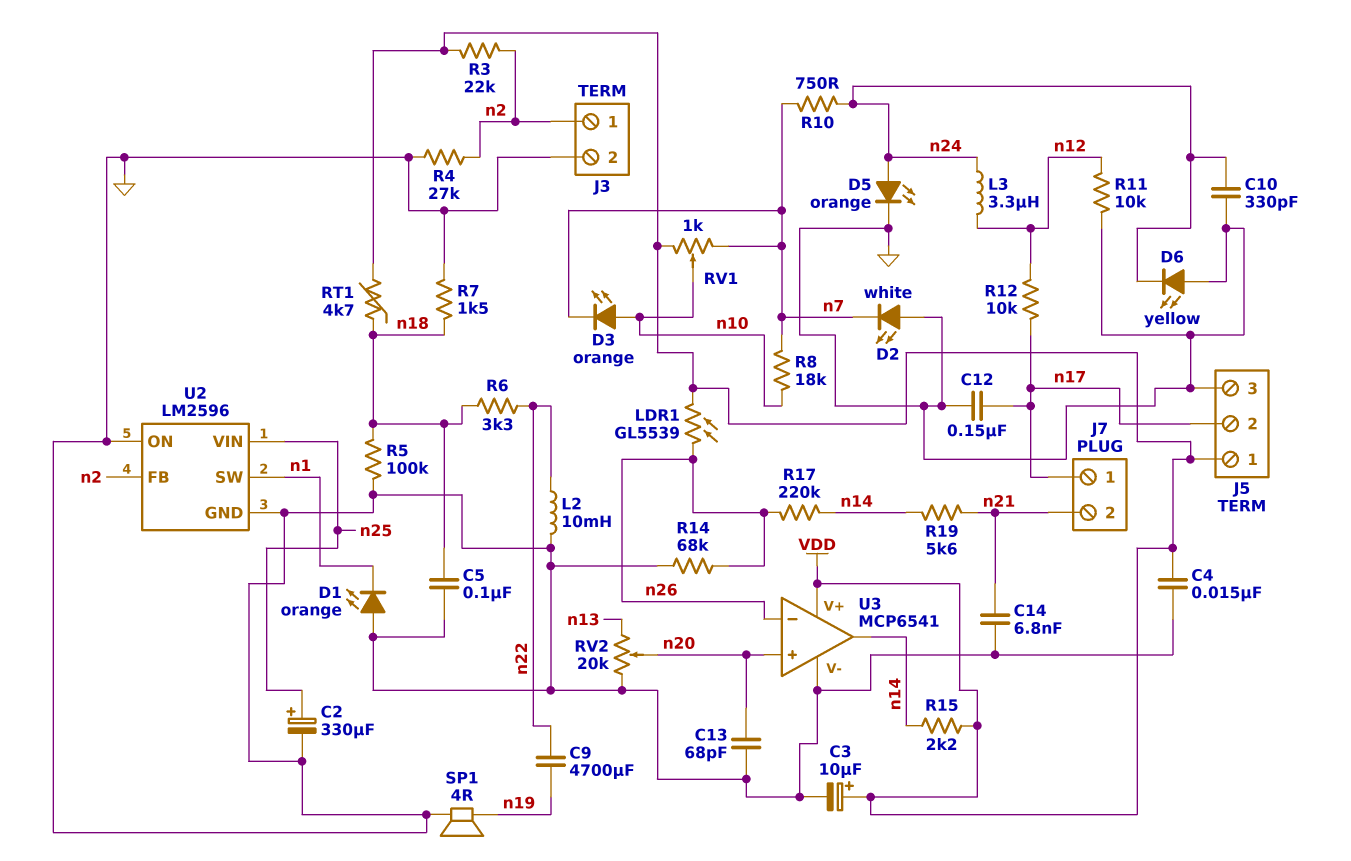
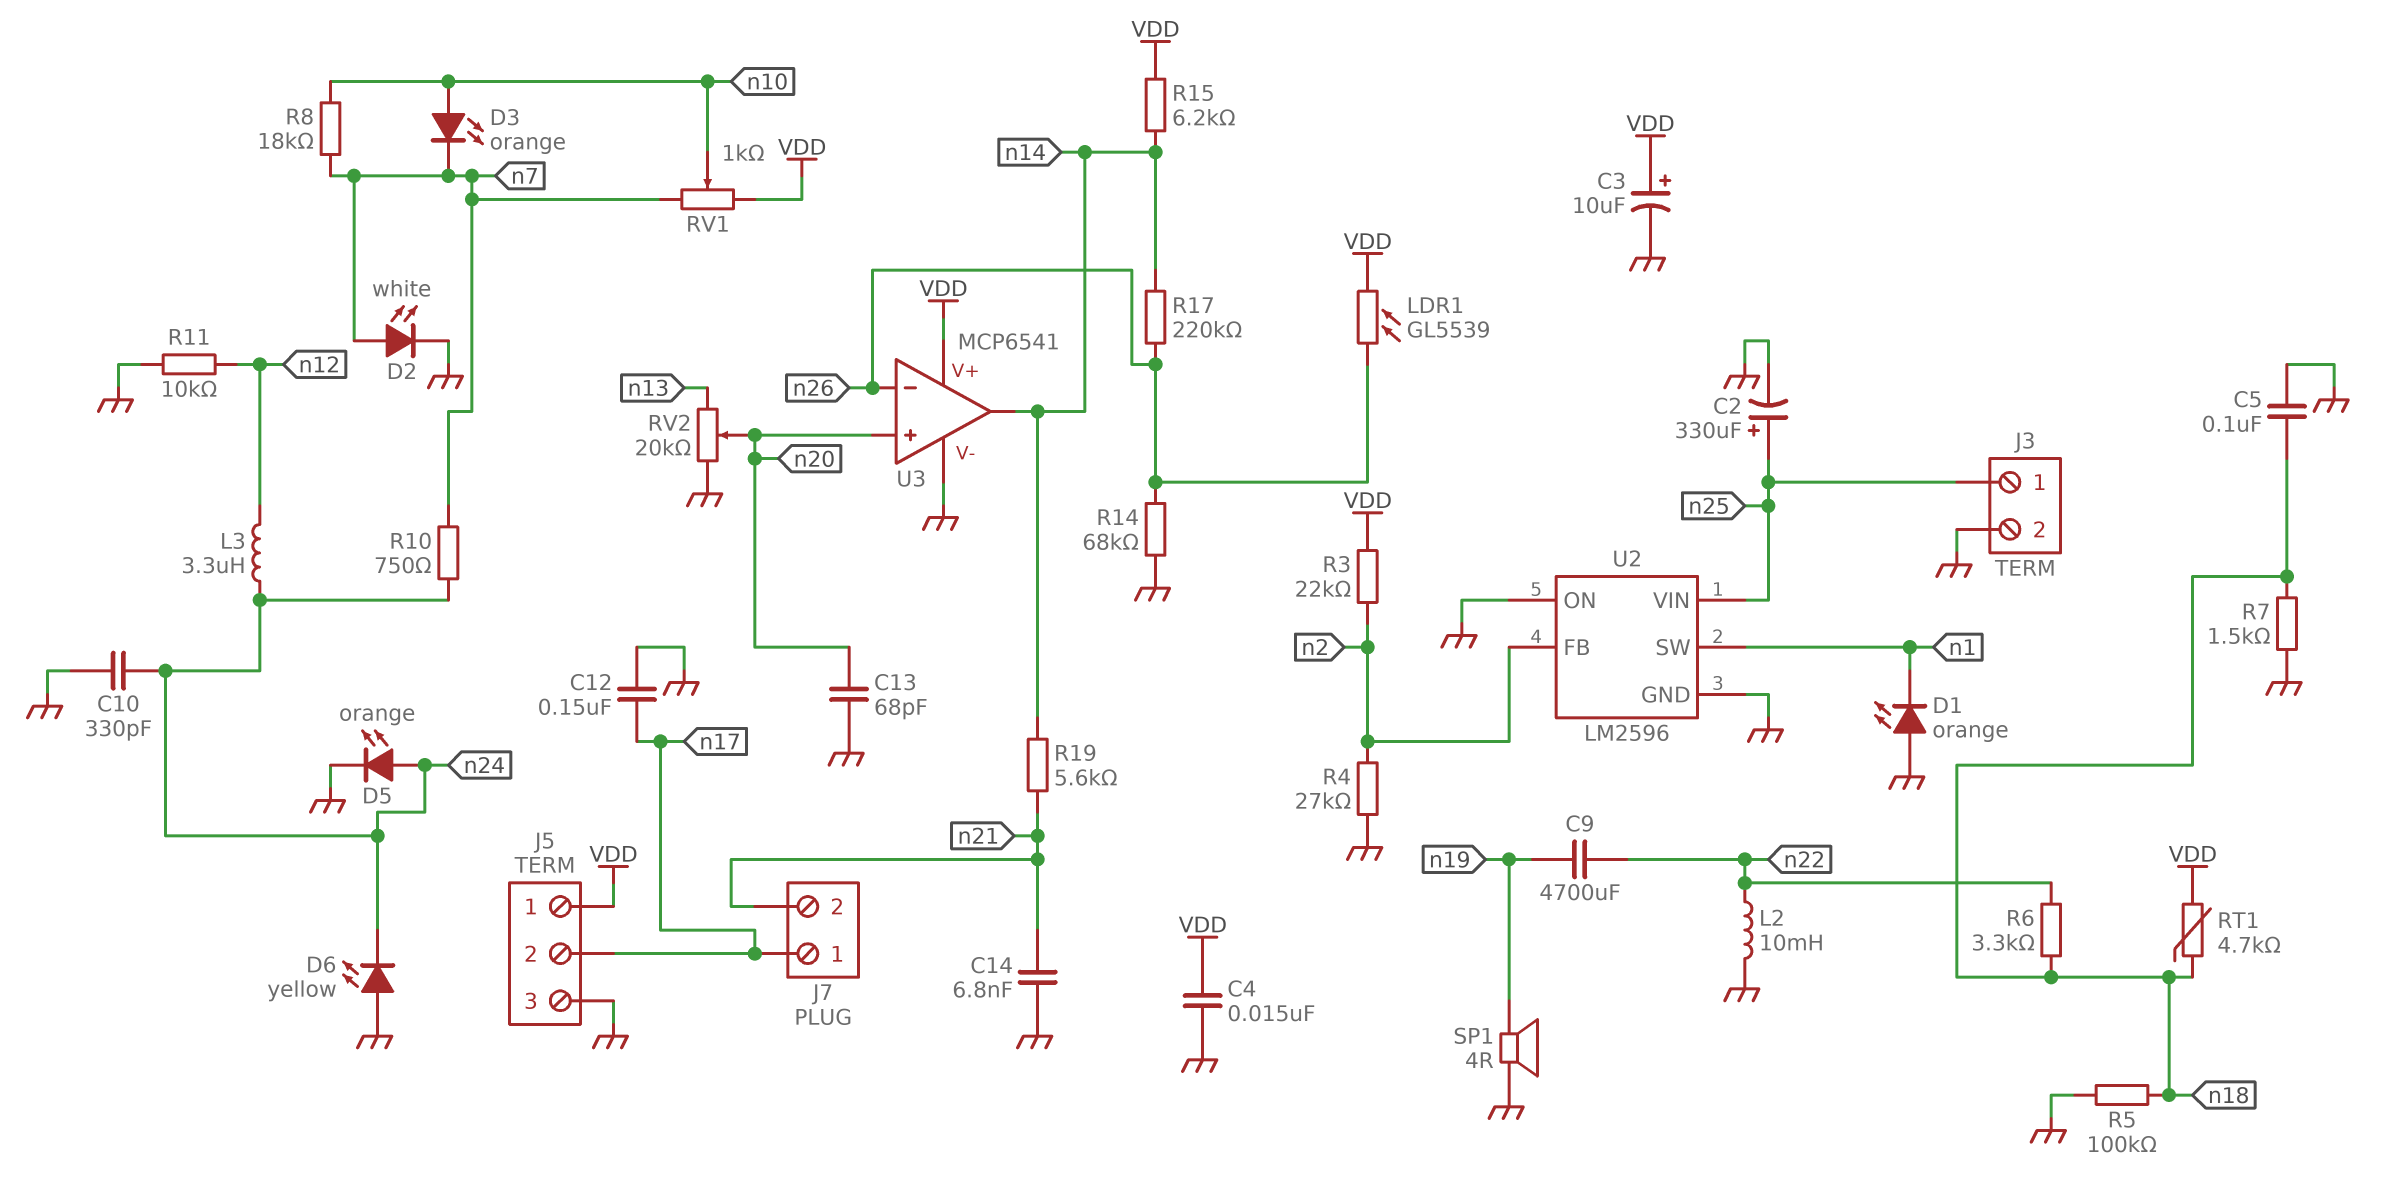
D2: LED white (A GND, K n7) -> LED white (A n7, K GND)
J3 pin 1: n2 -> n25
R12: 10k (n12, n17) -> none
R15: 2.2k (VDD, n14) -> 6.2k (VDD, n14)

